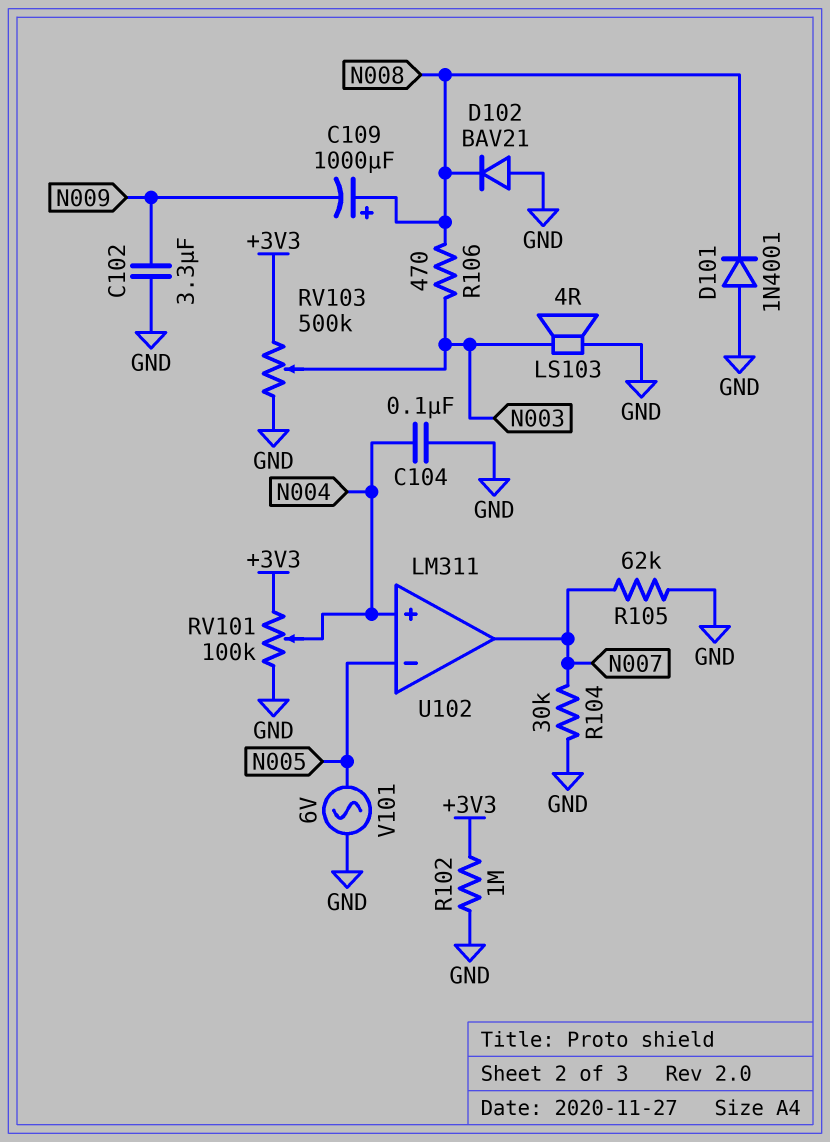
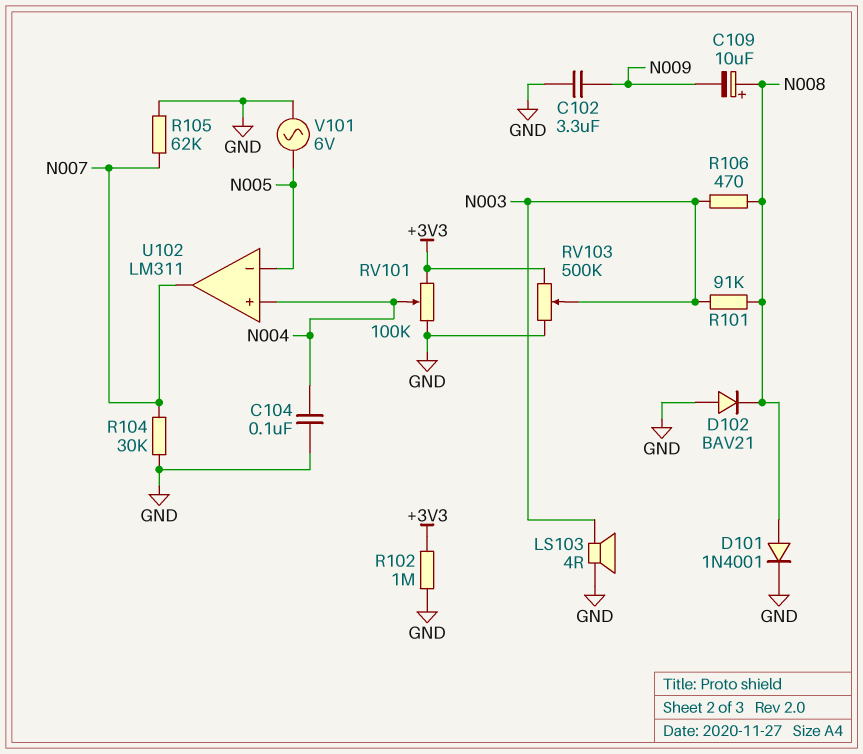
C109: 1000uF (plus N008, minus N009) -> 10uF (plus N008, minus N009)
D101: diode 1N4001 (A GND, K N008) -> diode 1N4001 (A N008, K GND)
R101: none -> 91k (N003, N008)

